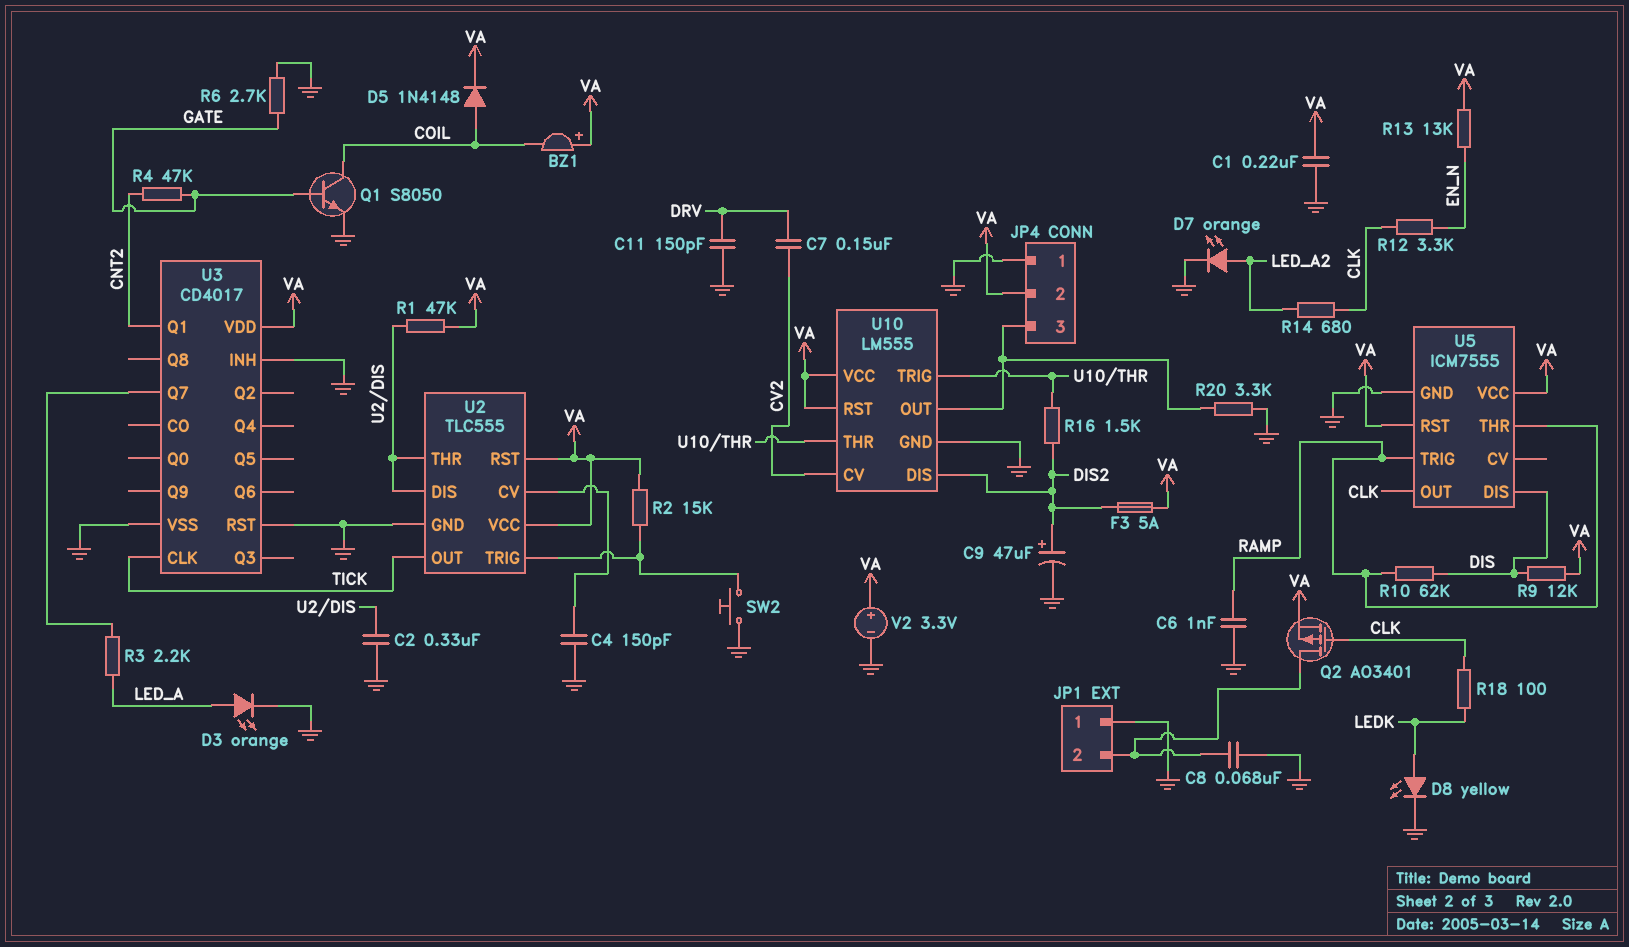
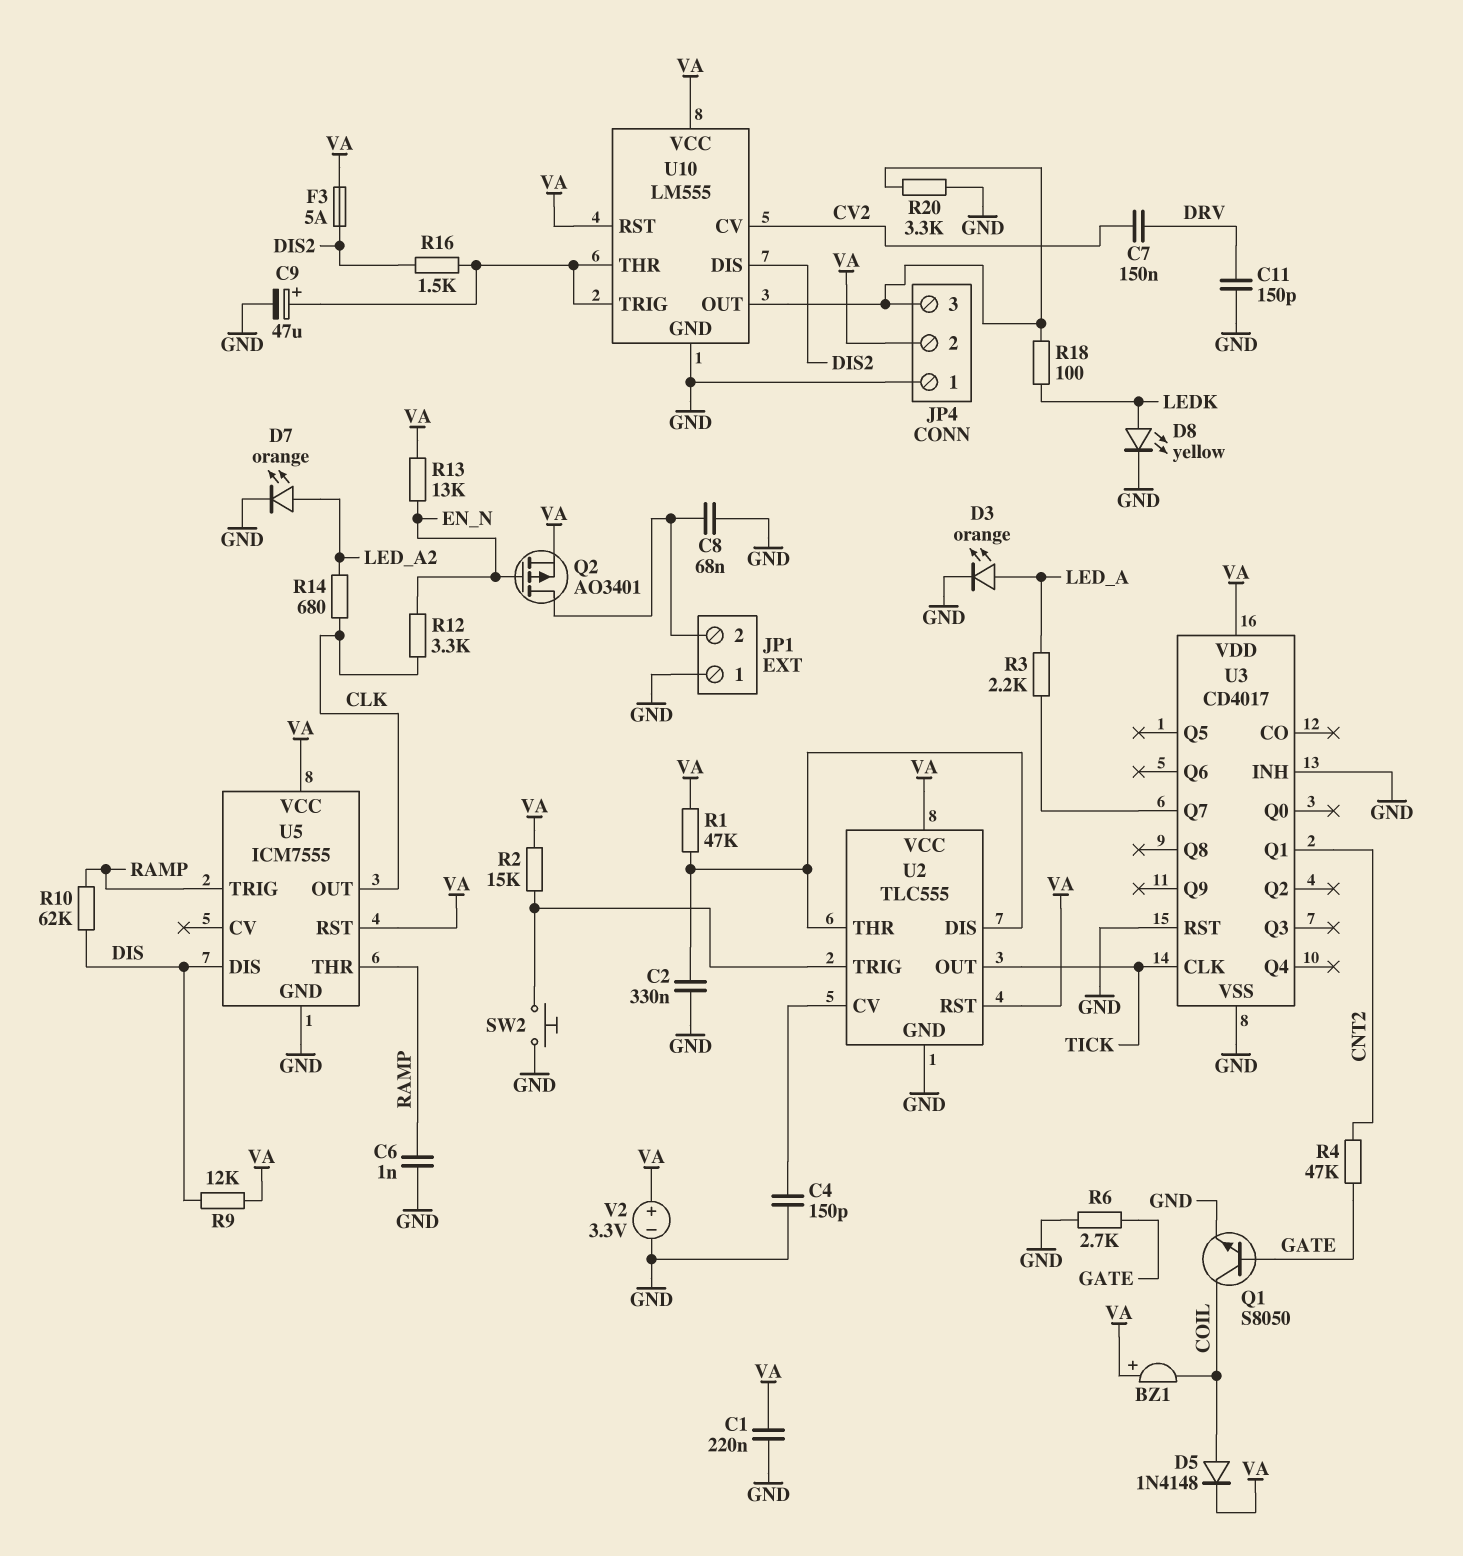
C9: 47uF (plus DIS2, minus GND) -> 47uF (plus U10/THR, minus GND)
Q2: PMOS AO3401 (G CLK, D JP1/2, S VA) -> PMOS AO3401 (G EN_N, D JP1/2, S VA)
R18: 100 (CLK, LEDK) -> 100 (JP4/3, LEDK)

